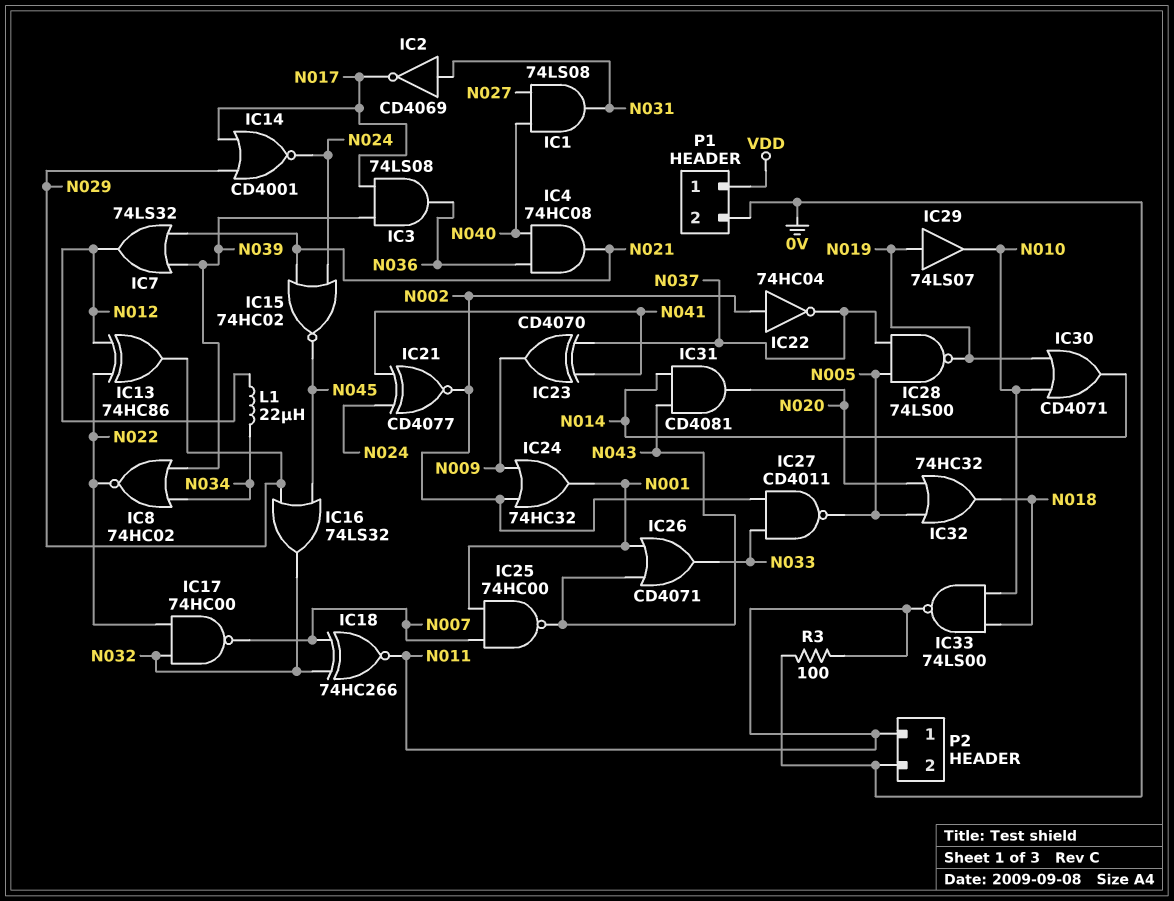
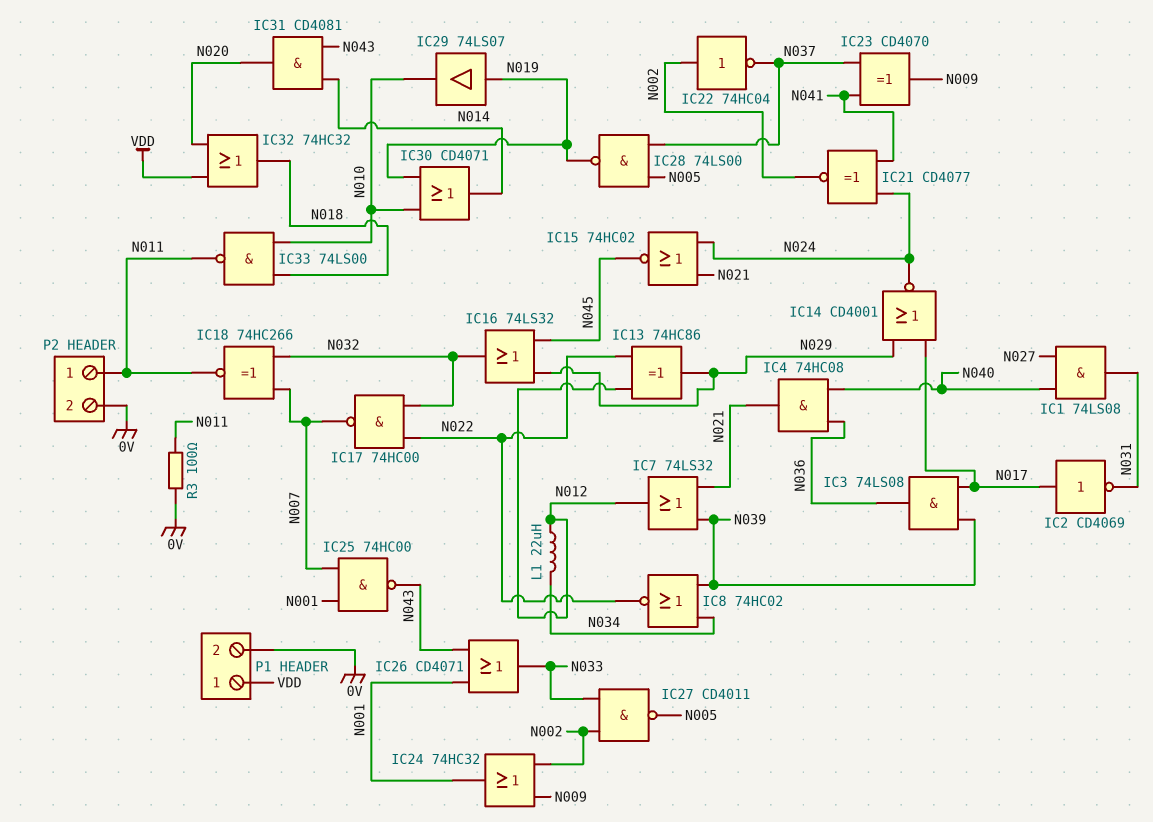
IC2: NOT CD4069 (in N031, out N017) -> NOT CD4069 (in N017, out N031)
IC32: OR 74HC32 (in N005, in N020, out N018) -> OR 74HC32 (in N020, in VDD, out N018)

